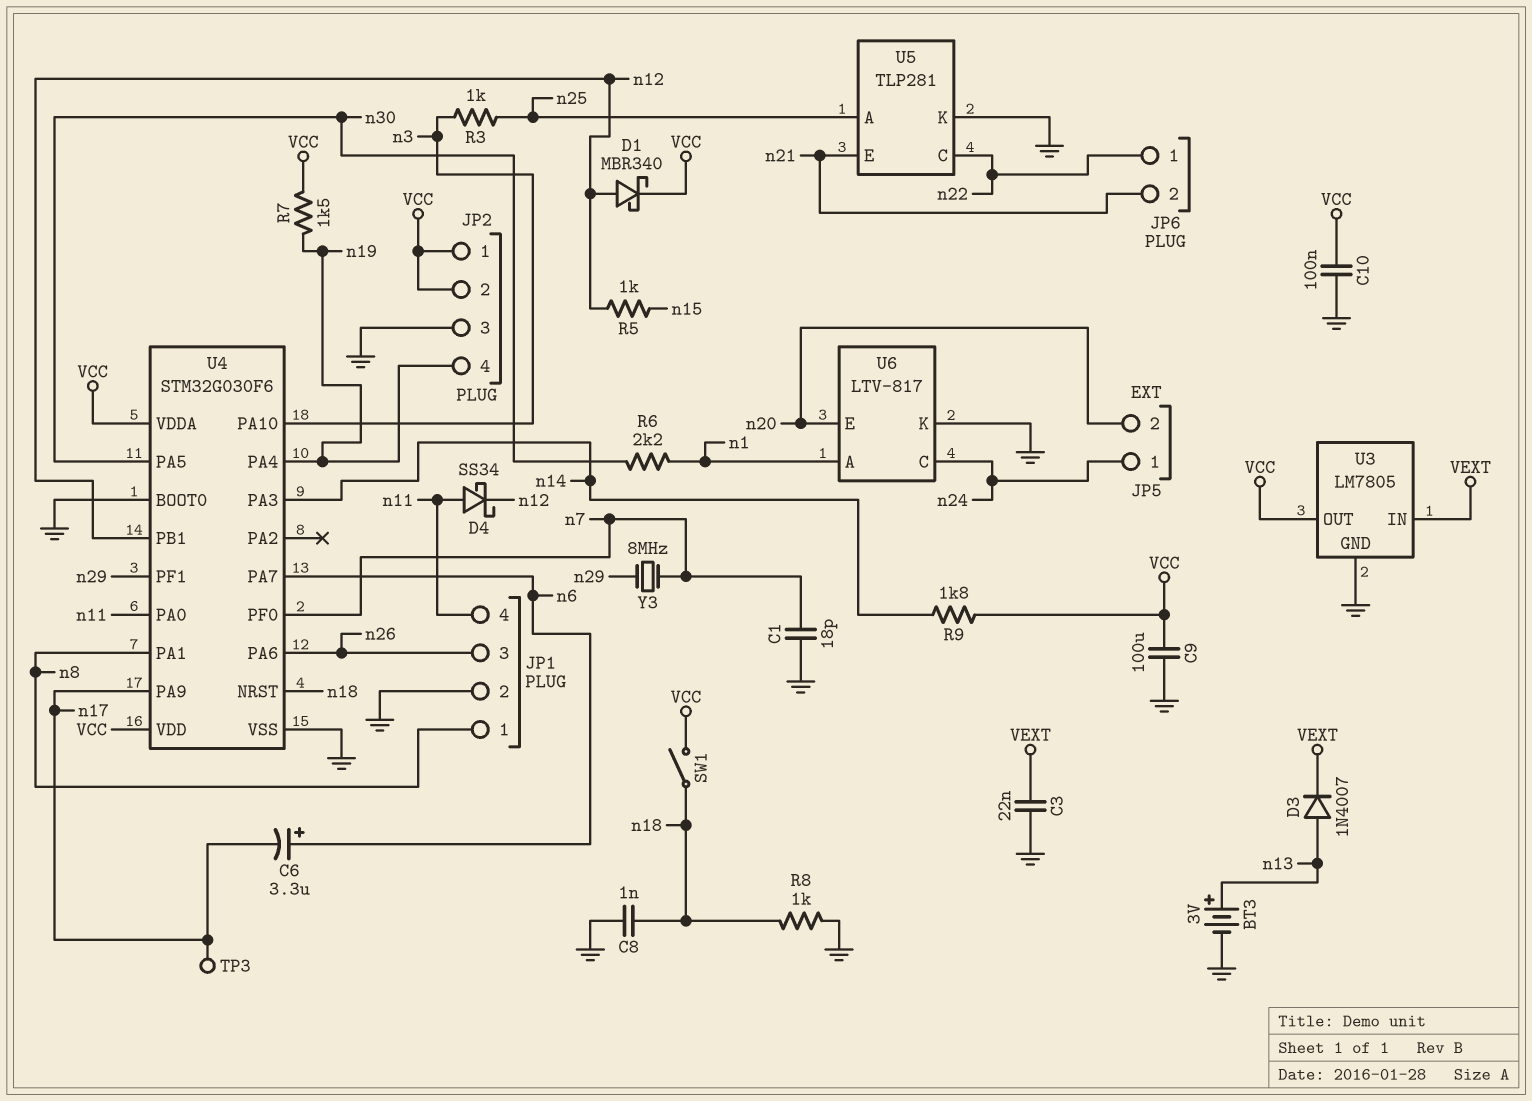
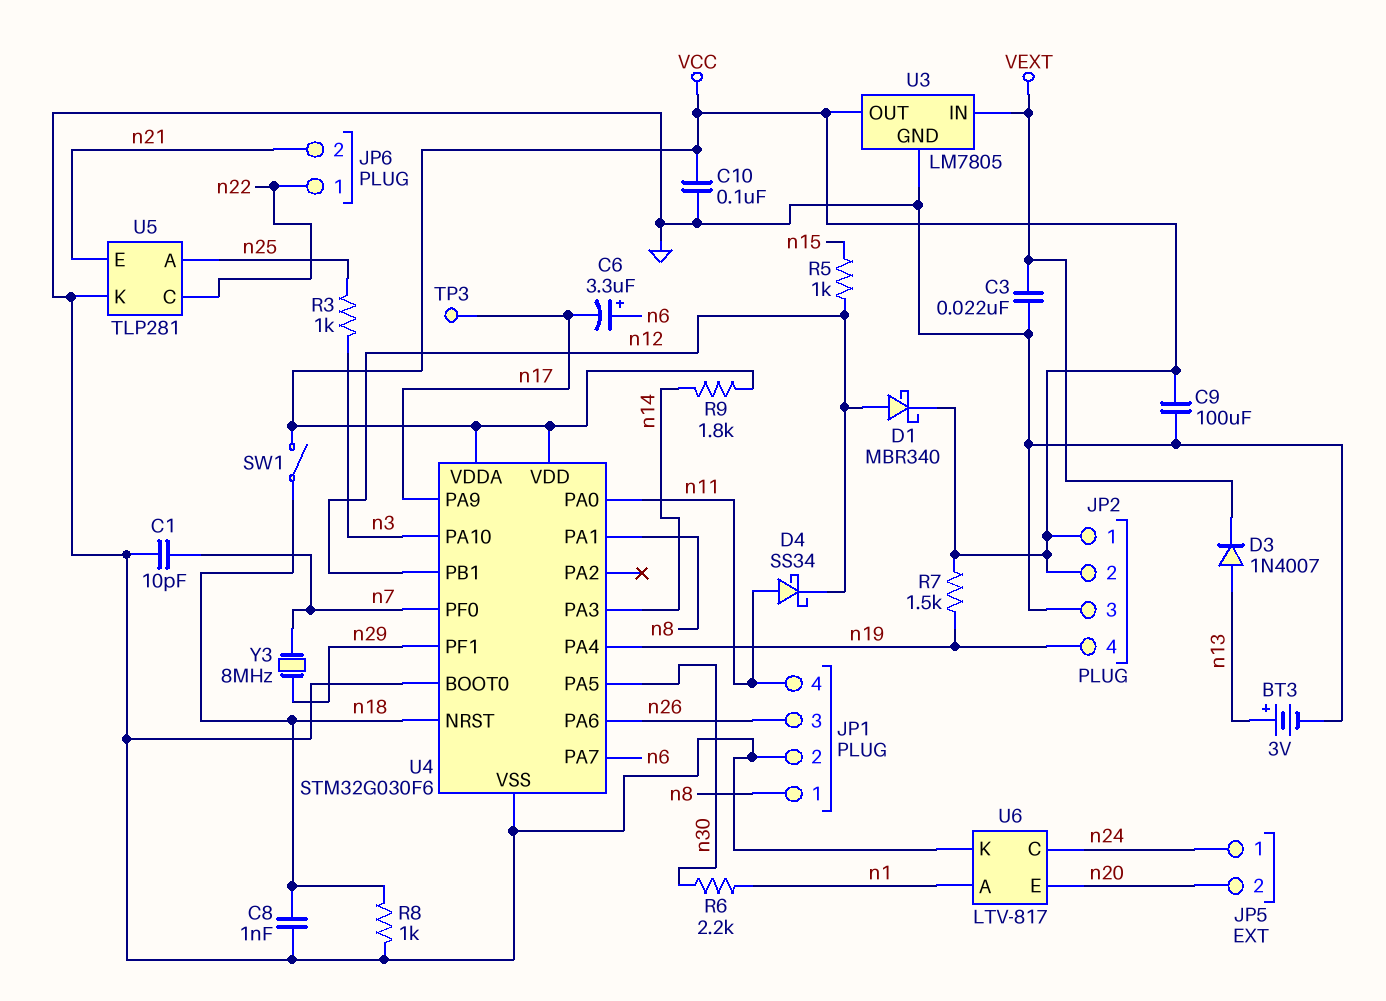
C1: 18pF (GND, n7) -> 10pF (GND, n7)

